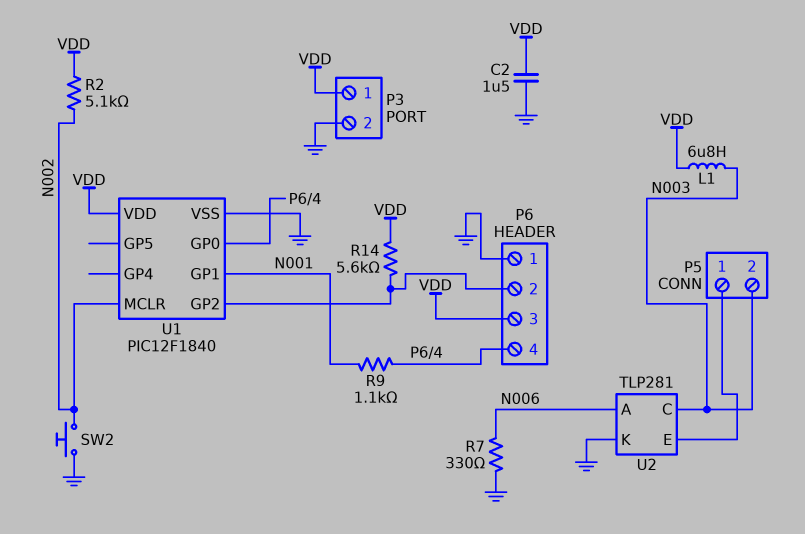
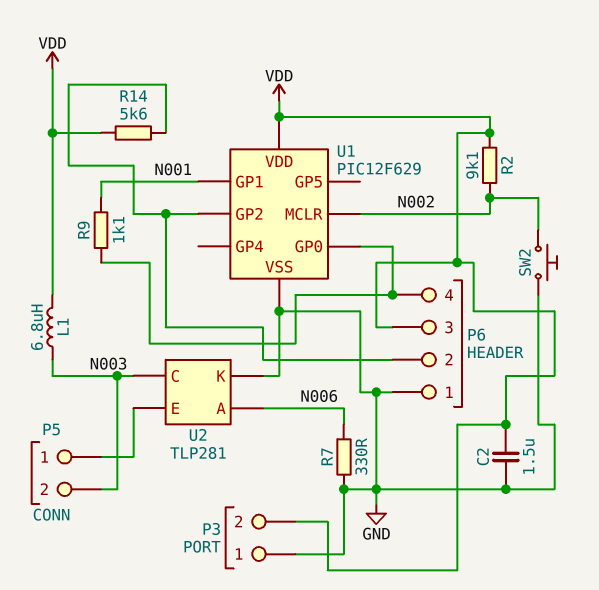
P3 pin 1: VDD -> GND
P3 pin 2: GND -> VDD
R2: 5.1k (N002, VDD) -> 9.1k (N002, VDD)
U1: PIC12F1840 -> PIC12F629

